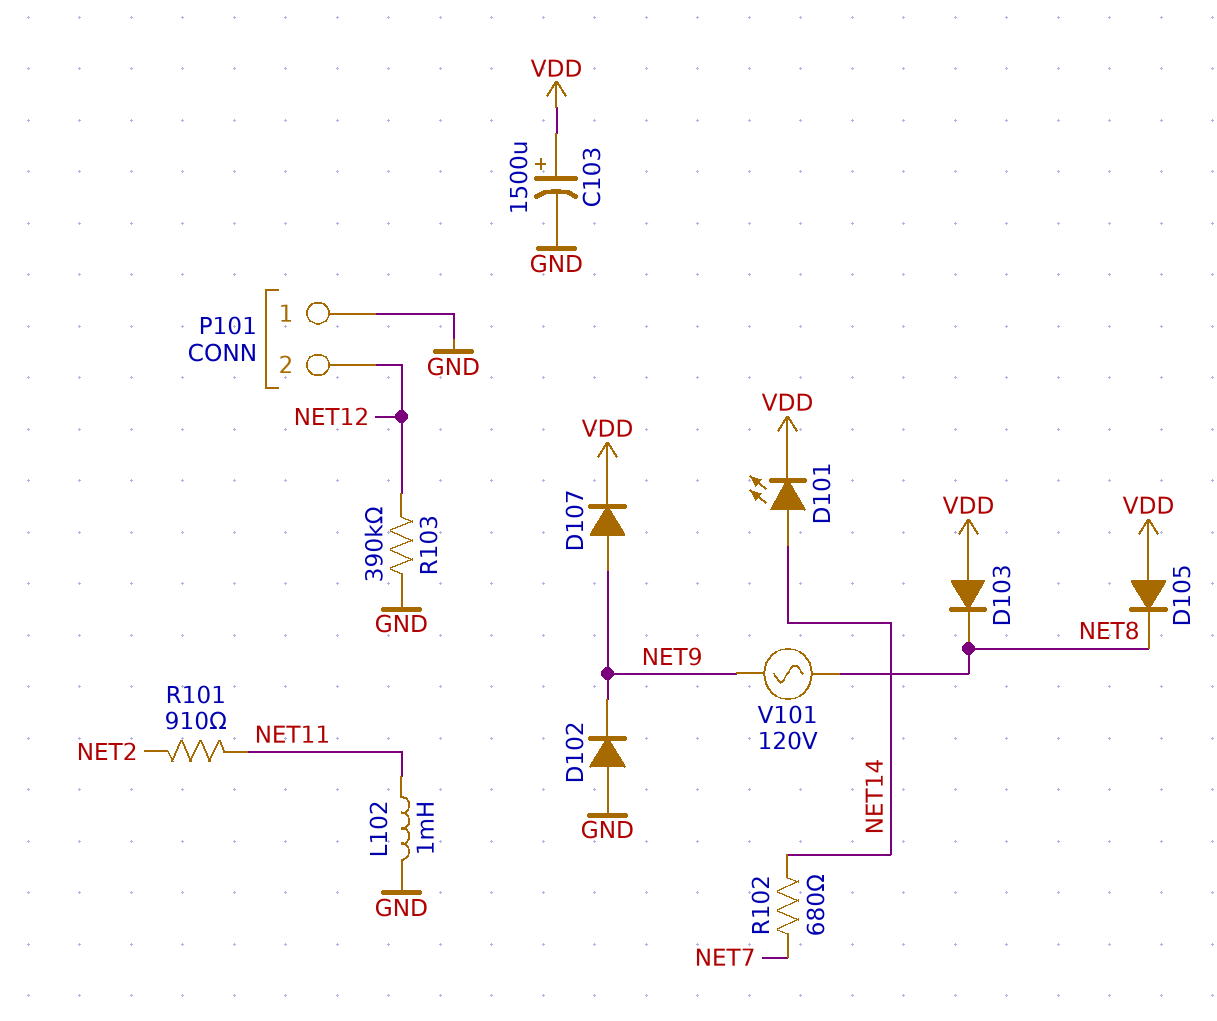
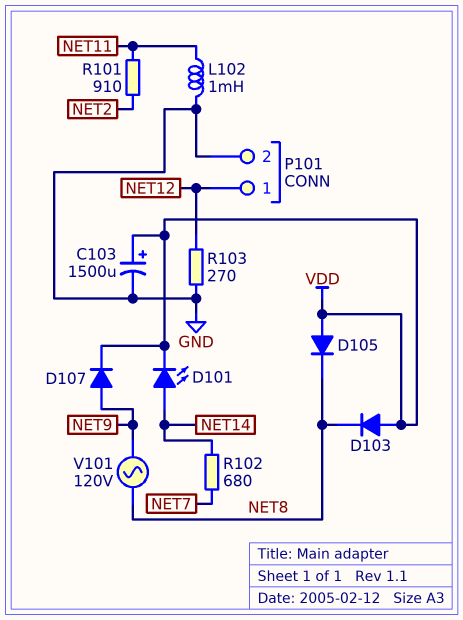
D102: diode (A GND, K NET9) -> none
P101 pin 1: GND -> NET12
P101 pin 2: NET12 -> GND
R103: 390k (GND, NET12) -> 270 (GND, NET12)

